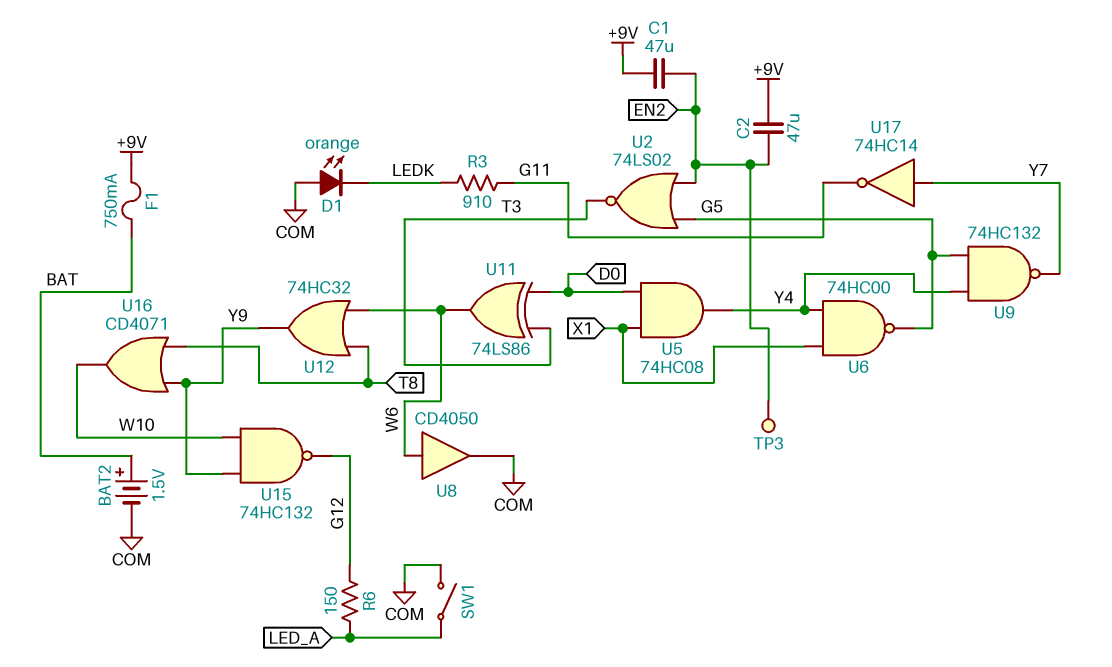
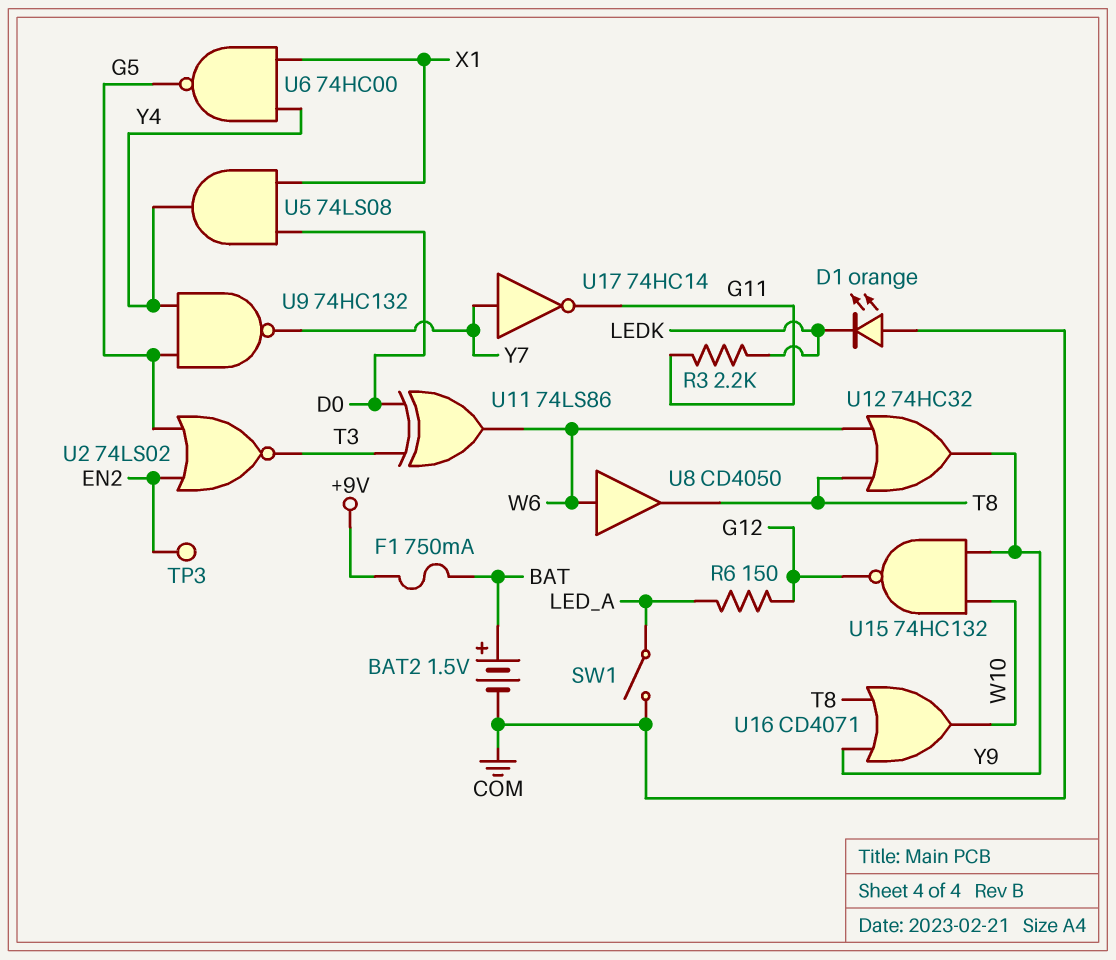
C1: 47uF (+9V, EN2) -> none
C2: 47uF (+9V, EN2) -> none
R3: 910 (G11, LEDK) -> 2.2k (G11, LEDK)
U5: AND 74HC08 (in D0, in X1, out Y4) -> AND 74LS08 (in D0, in X1, out Y4)
U8: buffer CD4050 (in W6, out COM) -> buffer CD4050 (in W6, out T8)

